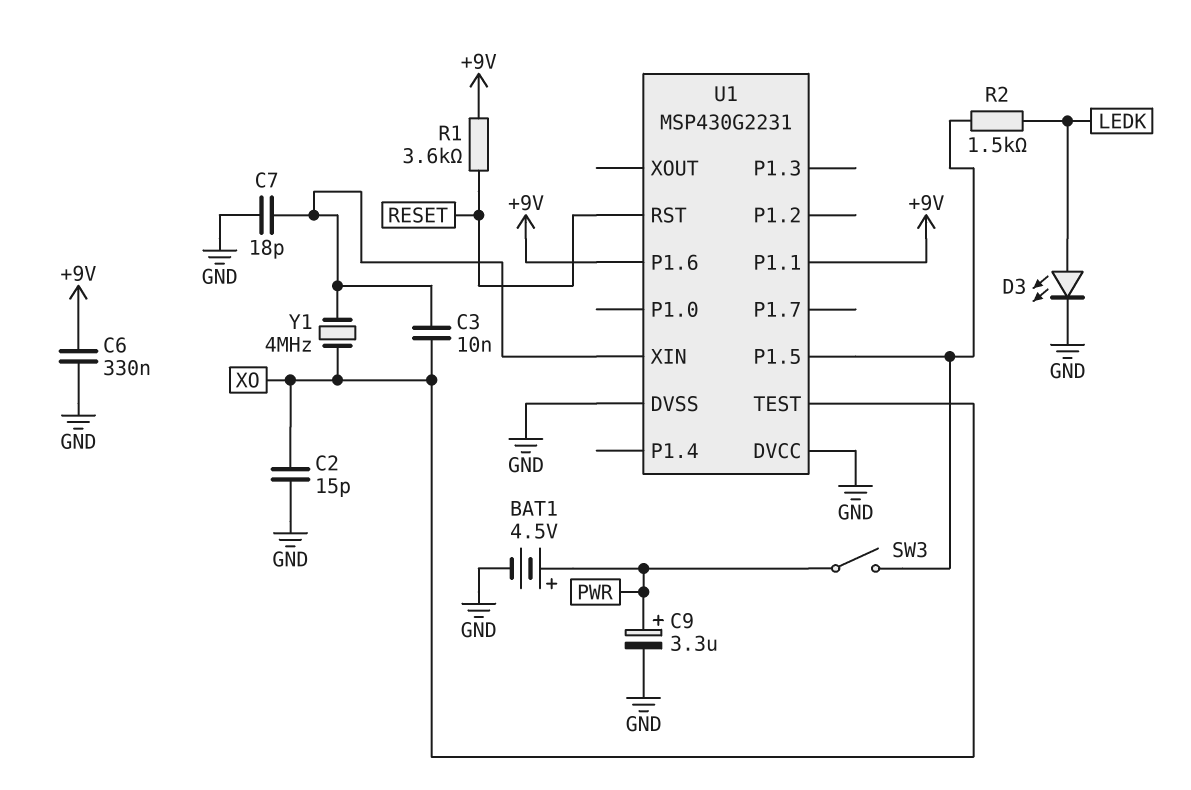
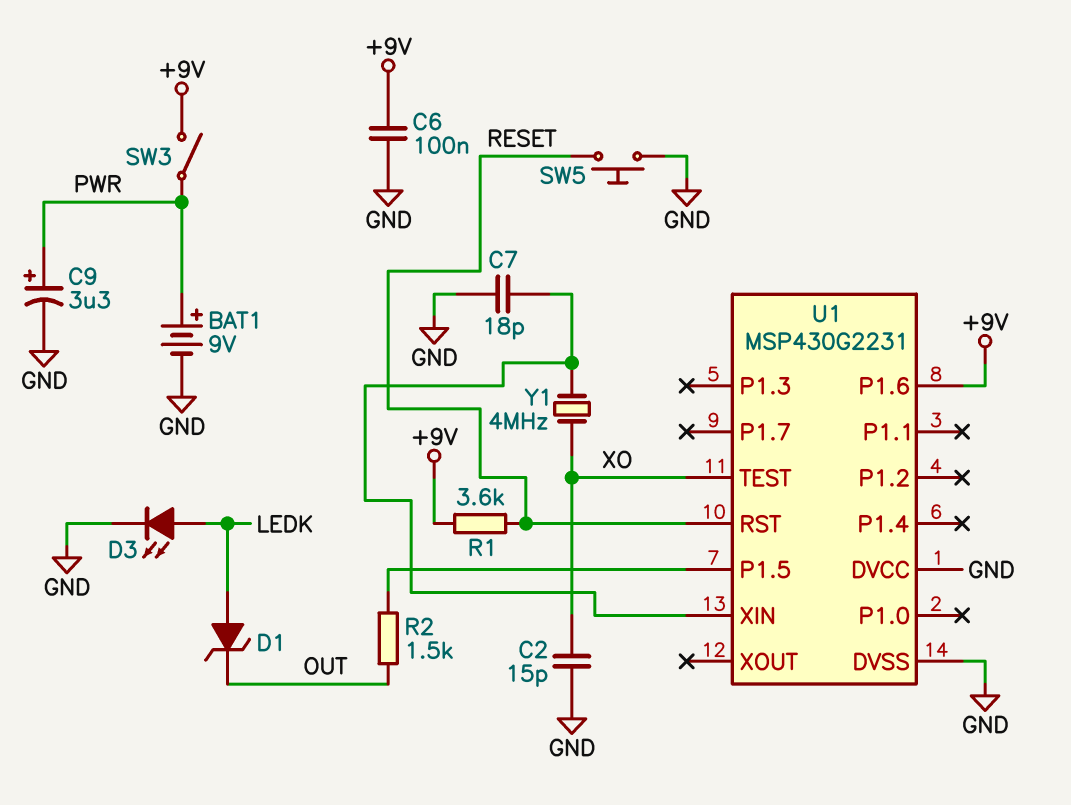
BAT1: 4.5V (plus PWR, minus GND) -> 9V (plus PWR, minus GND)
C3: 10nF (U1/XIN, XO) -> none
C6: 330nF (+9V, GND) -> 100nF (+9V, GND)
D1: none -> zener (A LEDK, K OUT)
R2: 1.5k (LEDK, U1/P1.5) -> 1.5k (OUT, U1/P1.5)
SW3: switch (PWR, U1/P1.5) -> switch (+9V, PWR)
SW5: none -> button (GND, RESET)
U1 pin P1.1: +9V -> none

